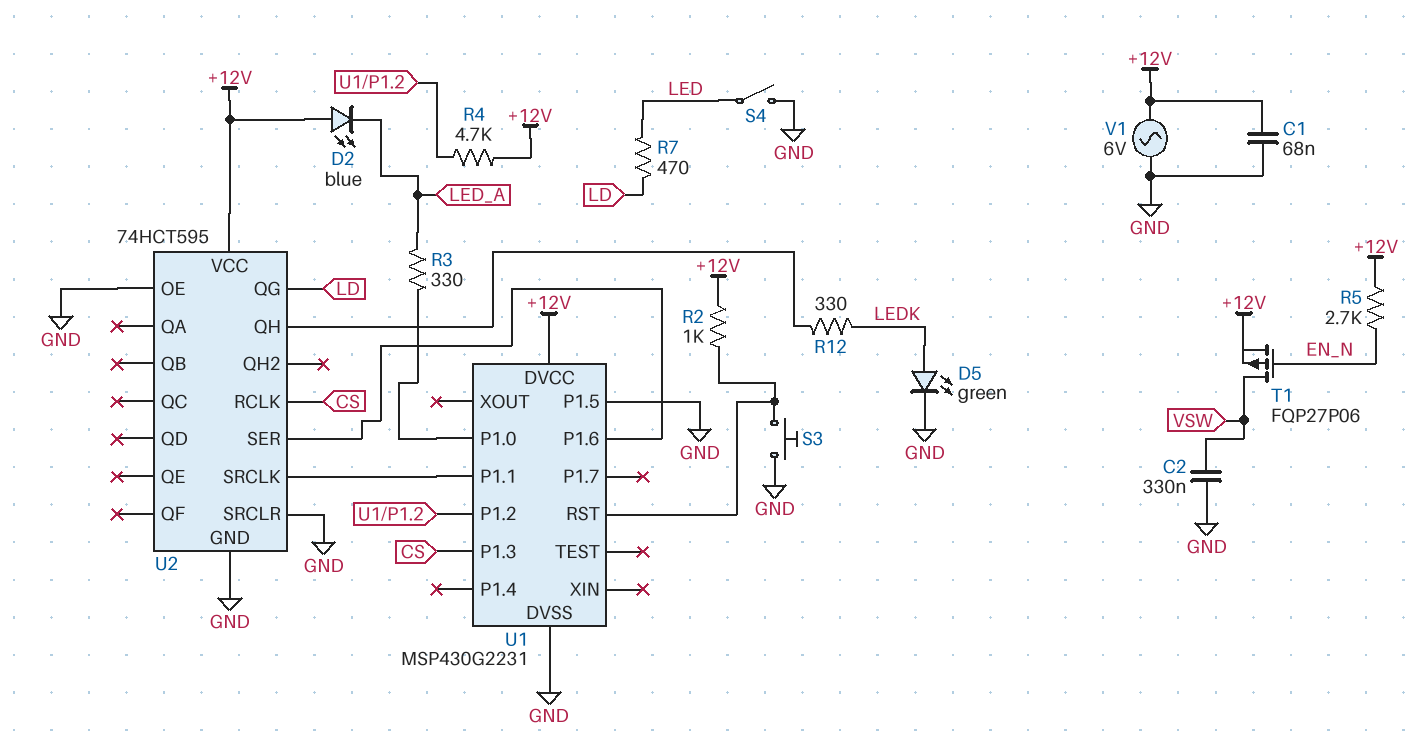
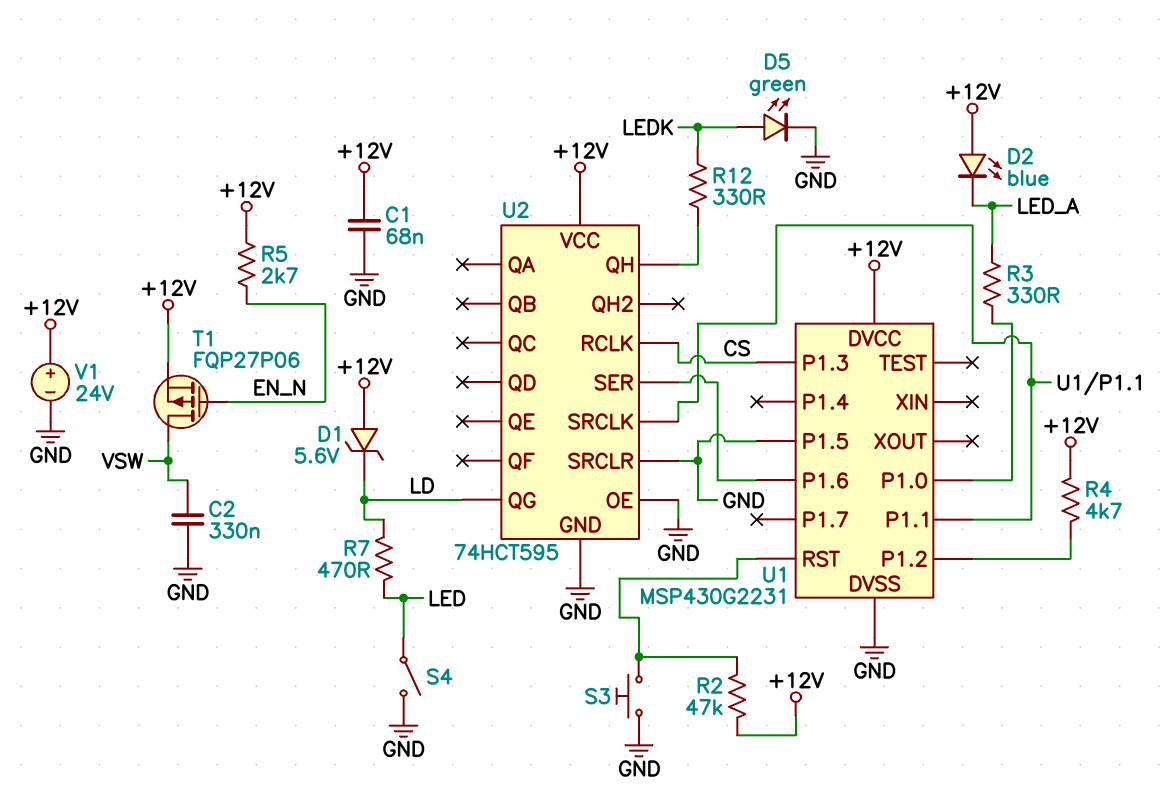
D1: none -> zener 5.6V (A +12V, K LD)
R2: 1k (+12V, U1/RST) -> 47k (+12V, U1/RST)
V1: AC 6V (+12V, GND) -> 24V (plus +12V, minus GND)

